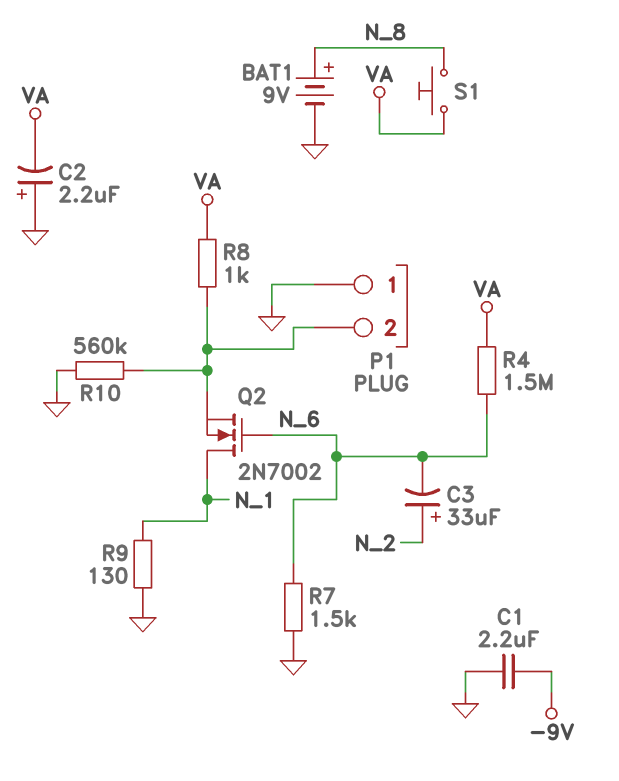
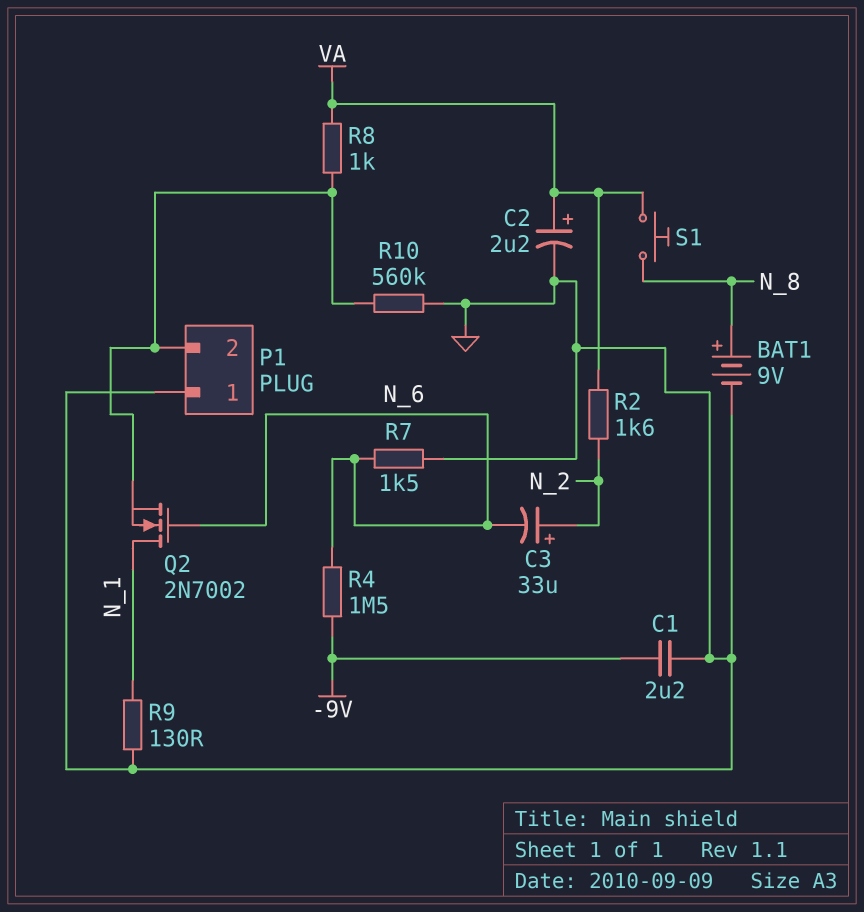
C2: 2.2uF (plus GND, minus VA) -> 2.2uF (plus VA, minus GND)
R2: none -> 1.6k (N_2, VA)
R4: 1.5M (N_6, VA) -> 1.5M (-9V, N_6)

